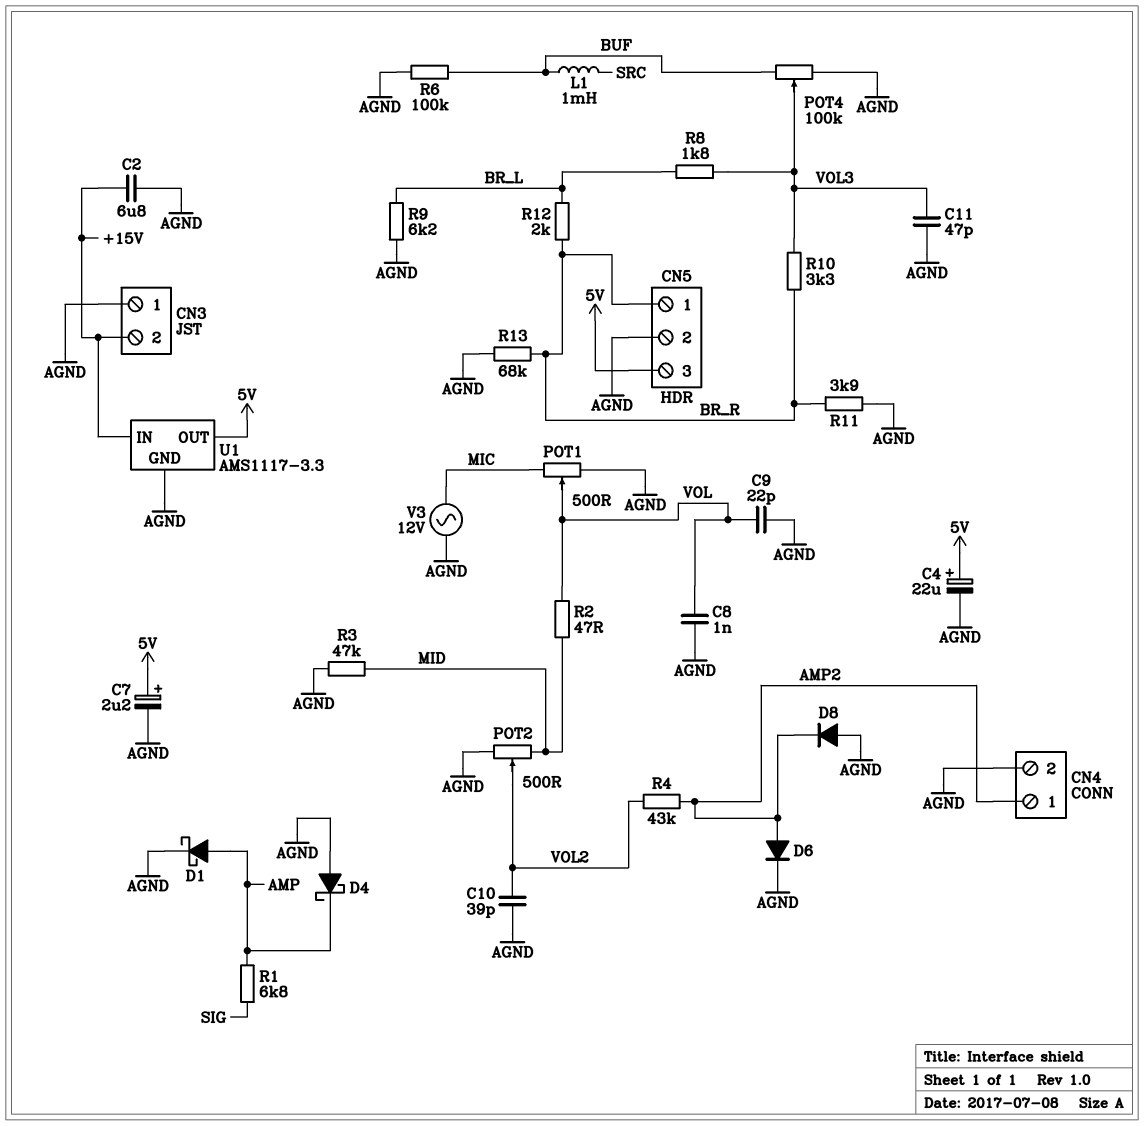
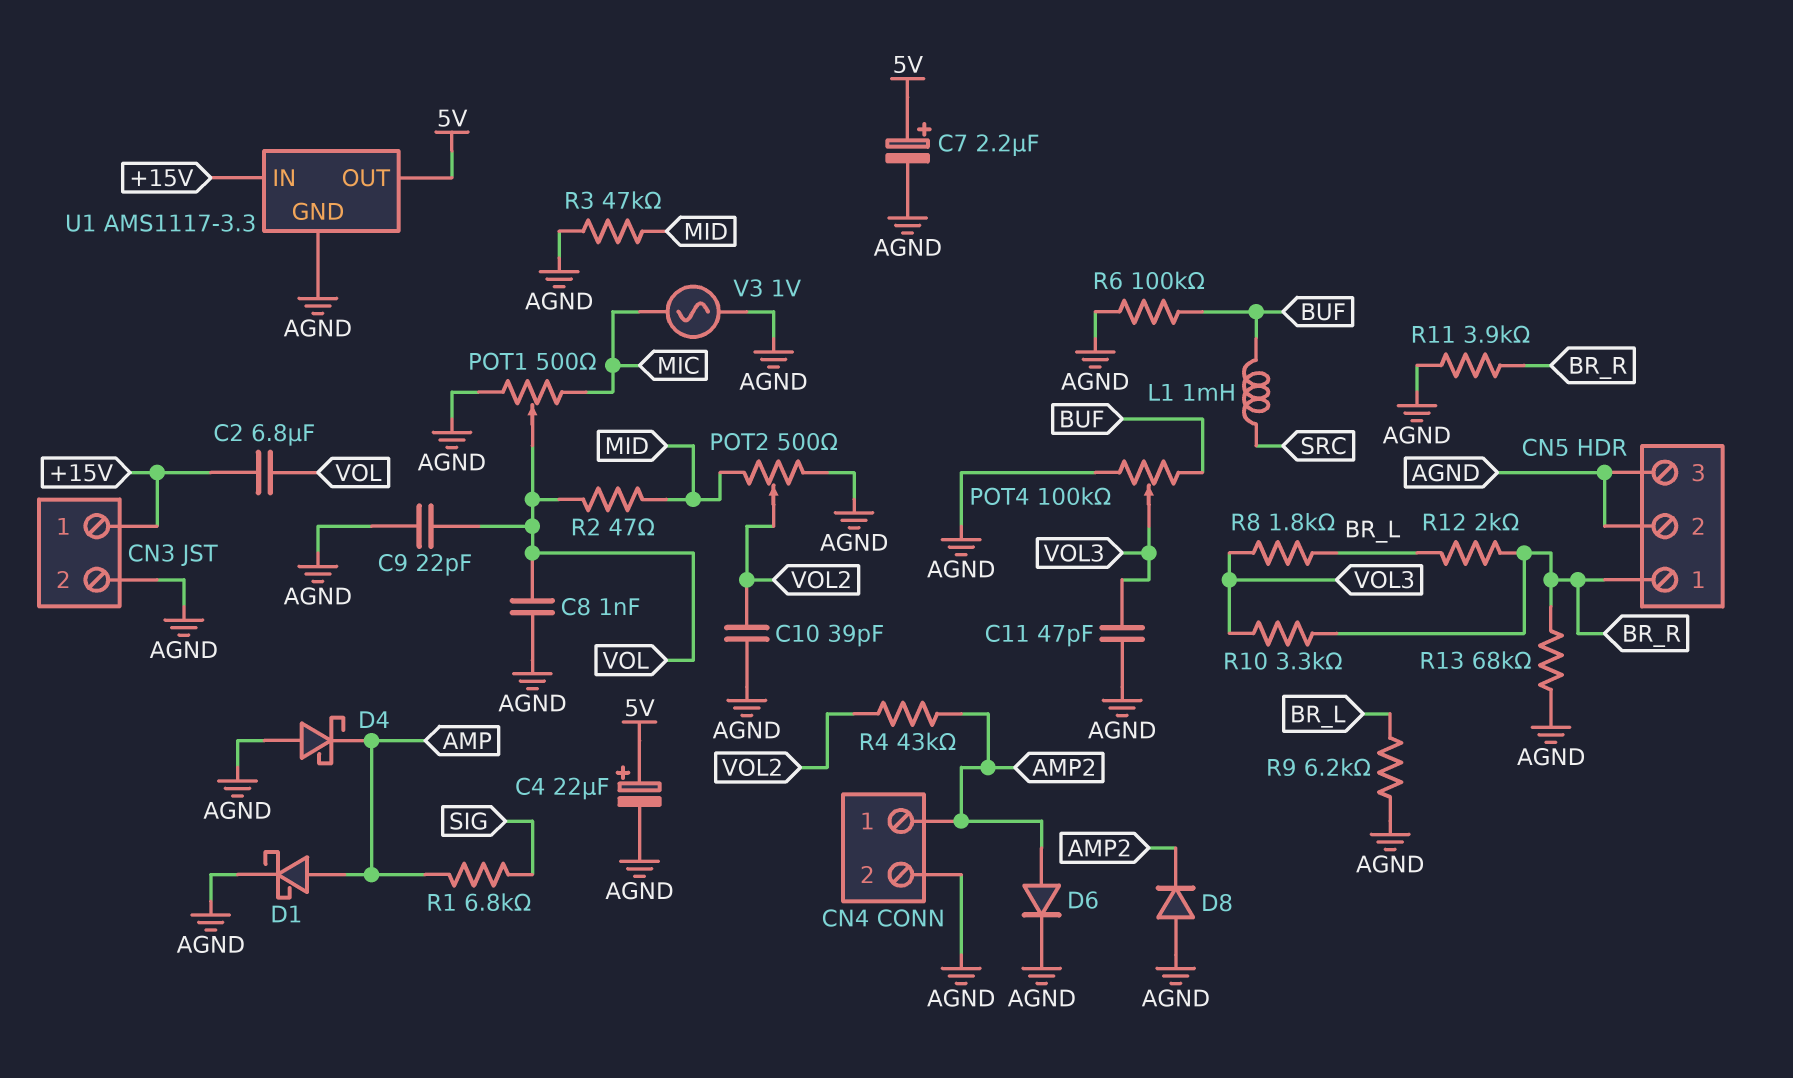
C2: 6.8uF (+15V, AGND) -> 6.8uF (+15V, VOL)
CN3 pin 1: AGND -> +15V
CN3 pin 2: +15V -> AGND
CN5 pin 3: 5V -> AGND
V3: AC 12V (AGND, MIC) -> AC 1V (AGND, MIC)

